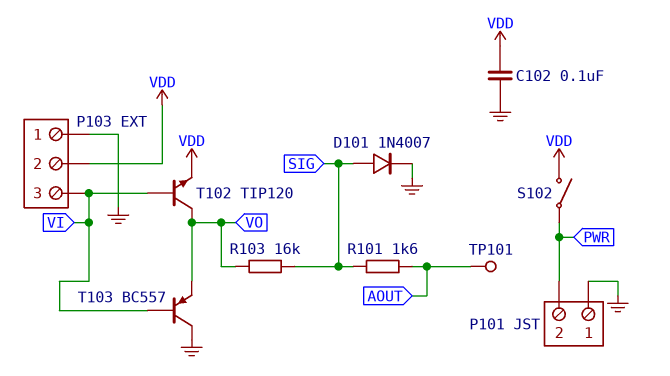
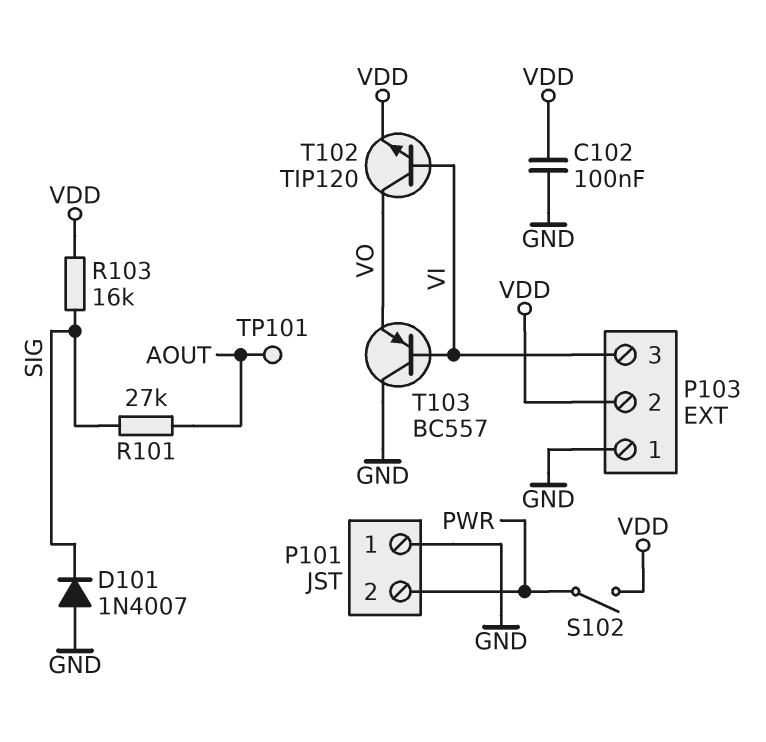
D101: diode 1N4007 (A SIG, K GND) -> diode 1N4007 (A GND, K SIG)
R101: 1.6k (AOUT, SIG) -> 27k (AOUT, SIG)
R103: 16k (SIG, VO) -> 16k (SIG, VDD)

